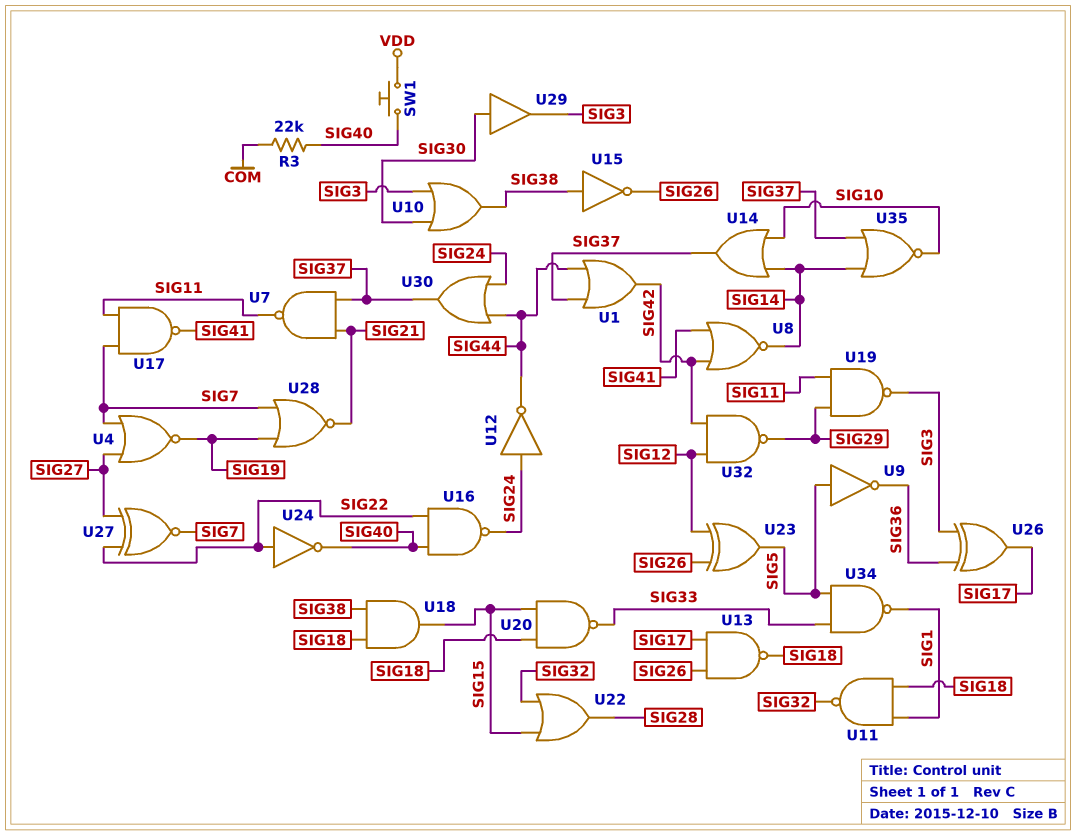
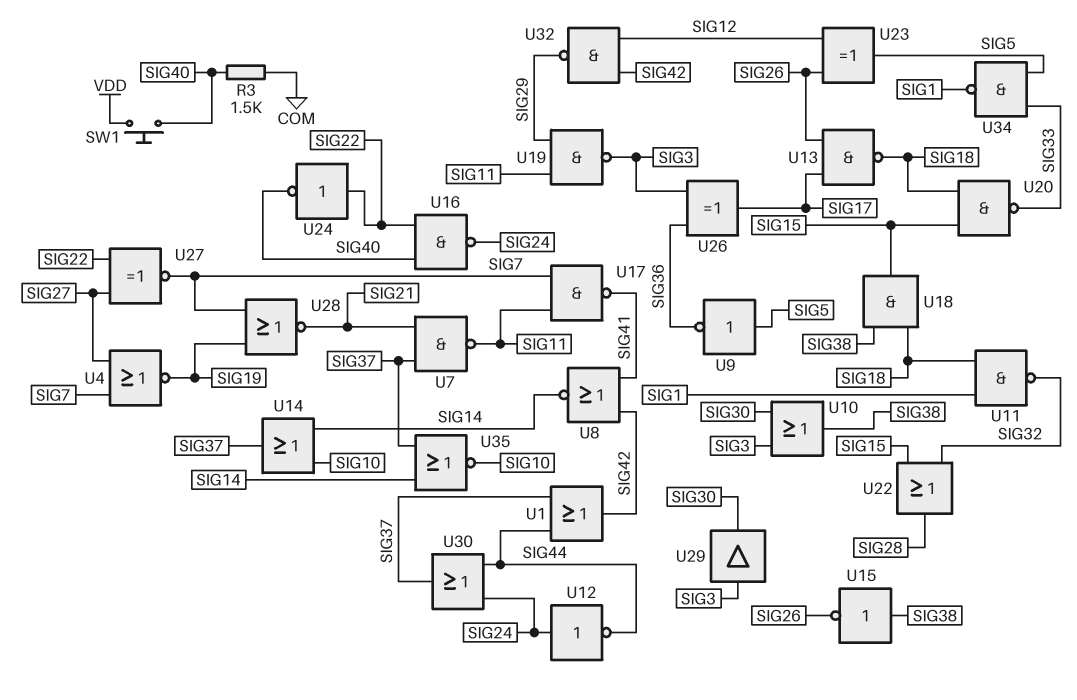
R3: 22k (COM, SIG40) -> 1.5k (COM, SIG40)
U29: buffer (in SIG30, out SIG3) -> buffer (in SIG3, out SIG30)

